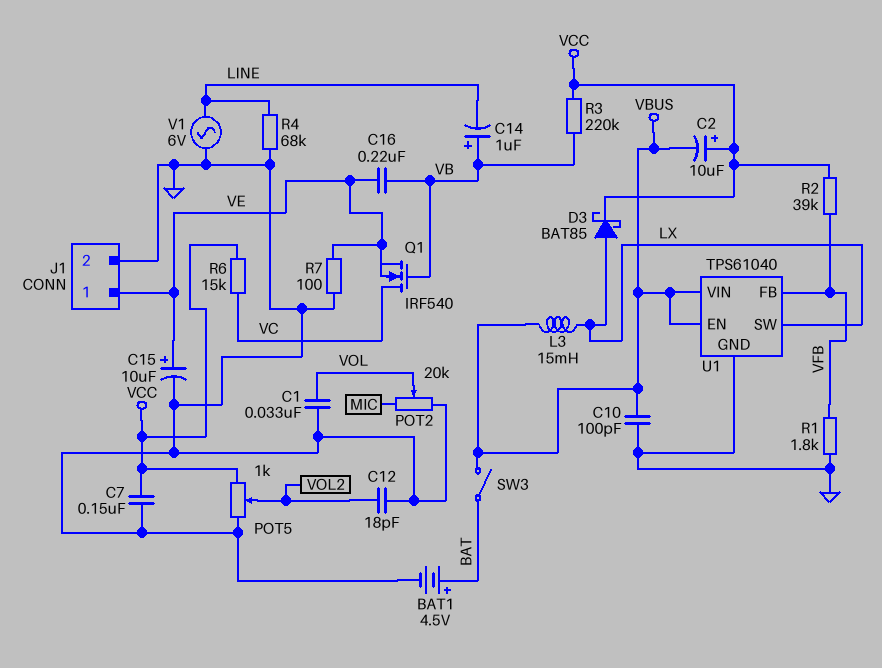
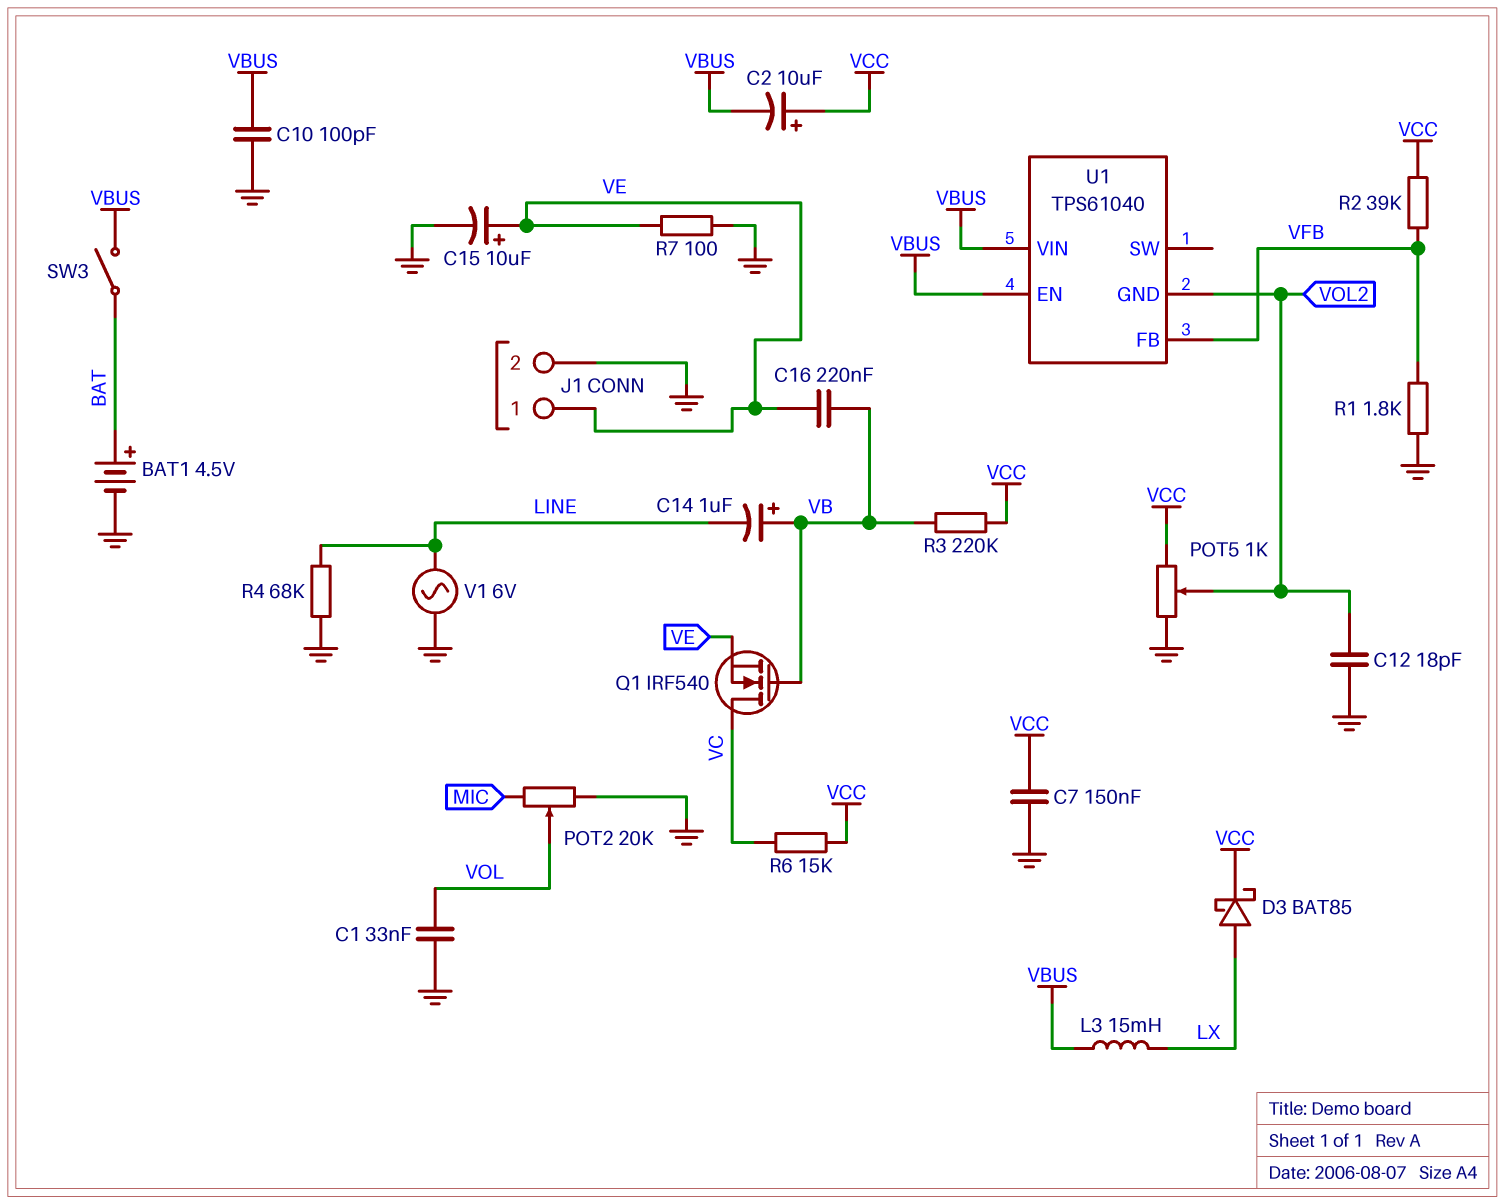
U1 pin GND: GND -> VOL2
U1 pin SW: LX -> none

